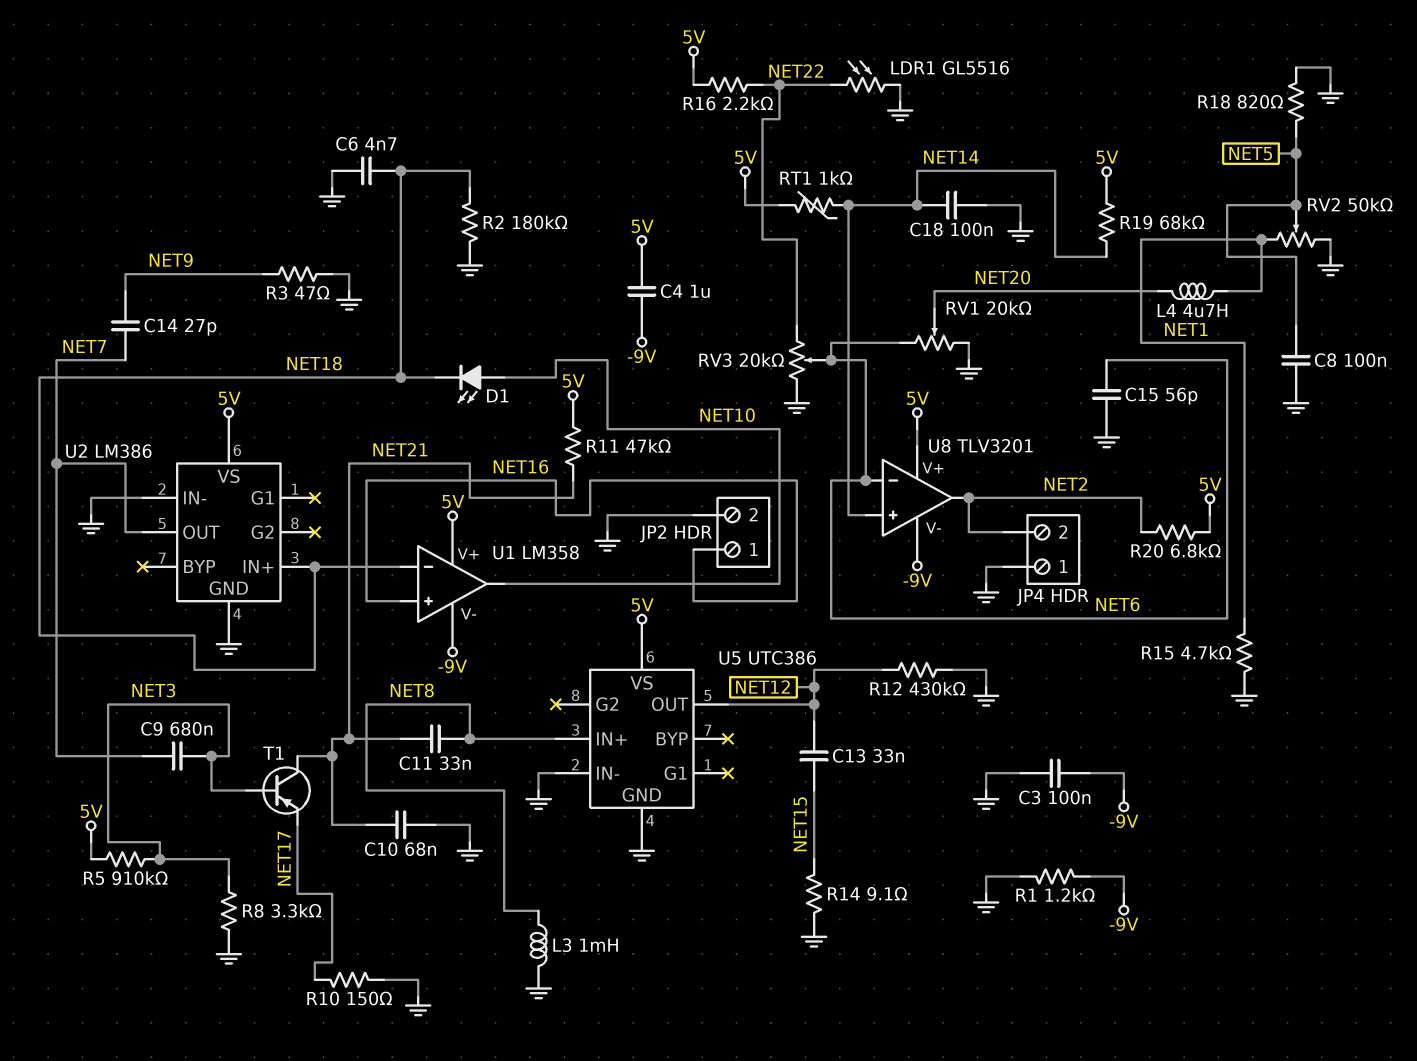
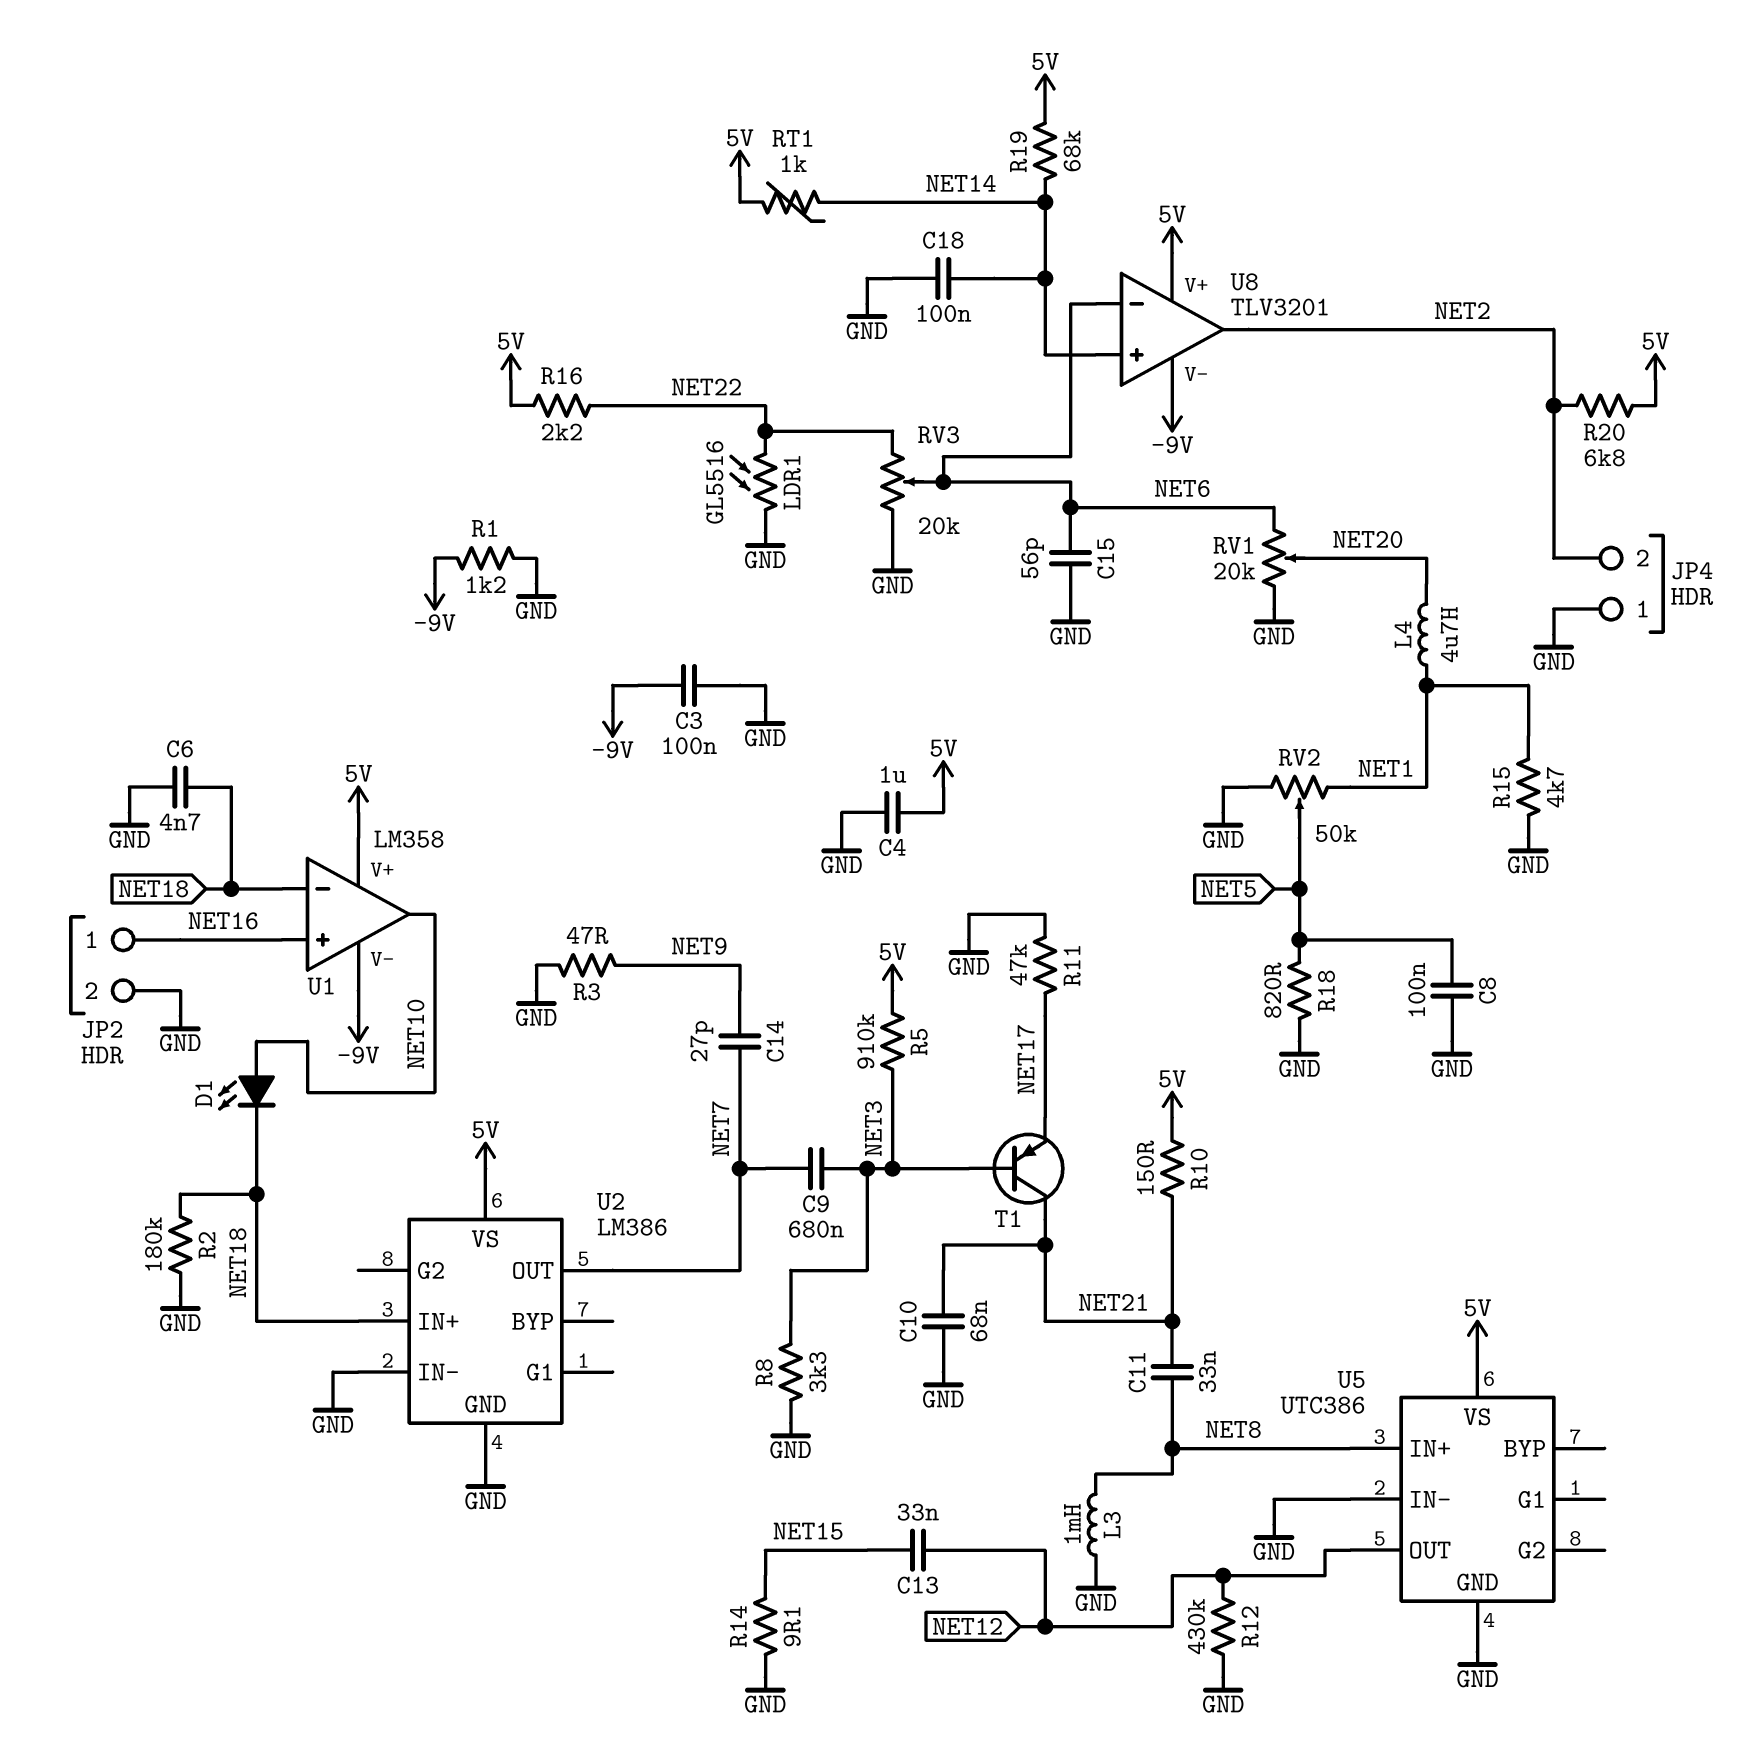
C4: 1uF (-9V, 5V) -> 1uF (5V, GND)
R10: 150 (GND, NET17) -> 150 (5V, NET21)
R11: 47k (5V, NET21) -> 47k (GND, NET17)

